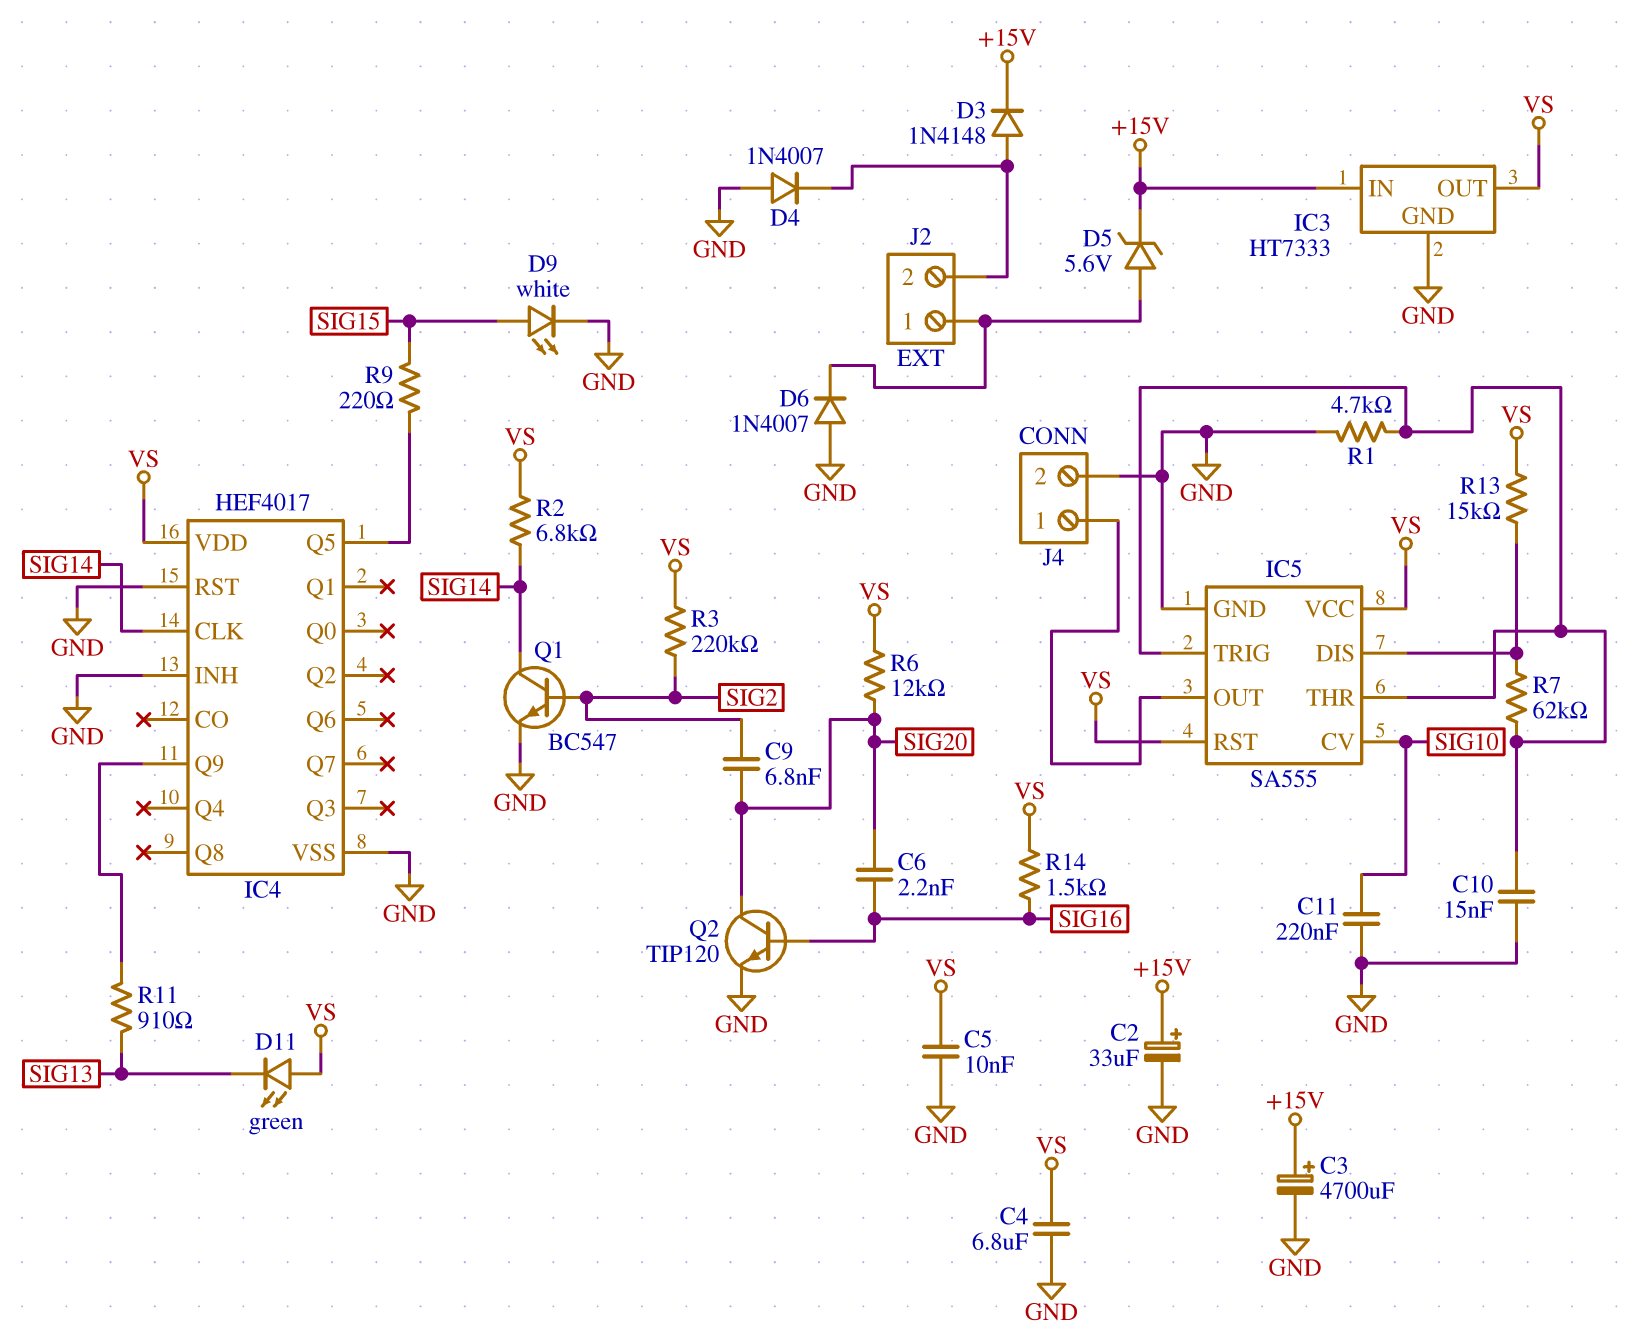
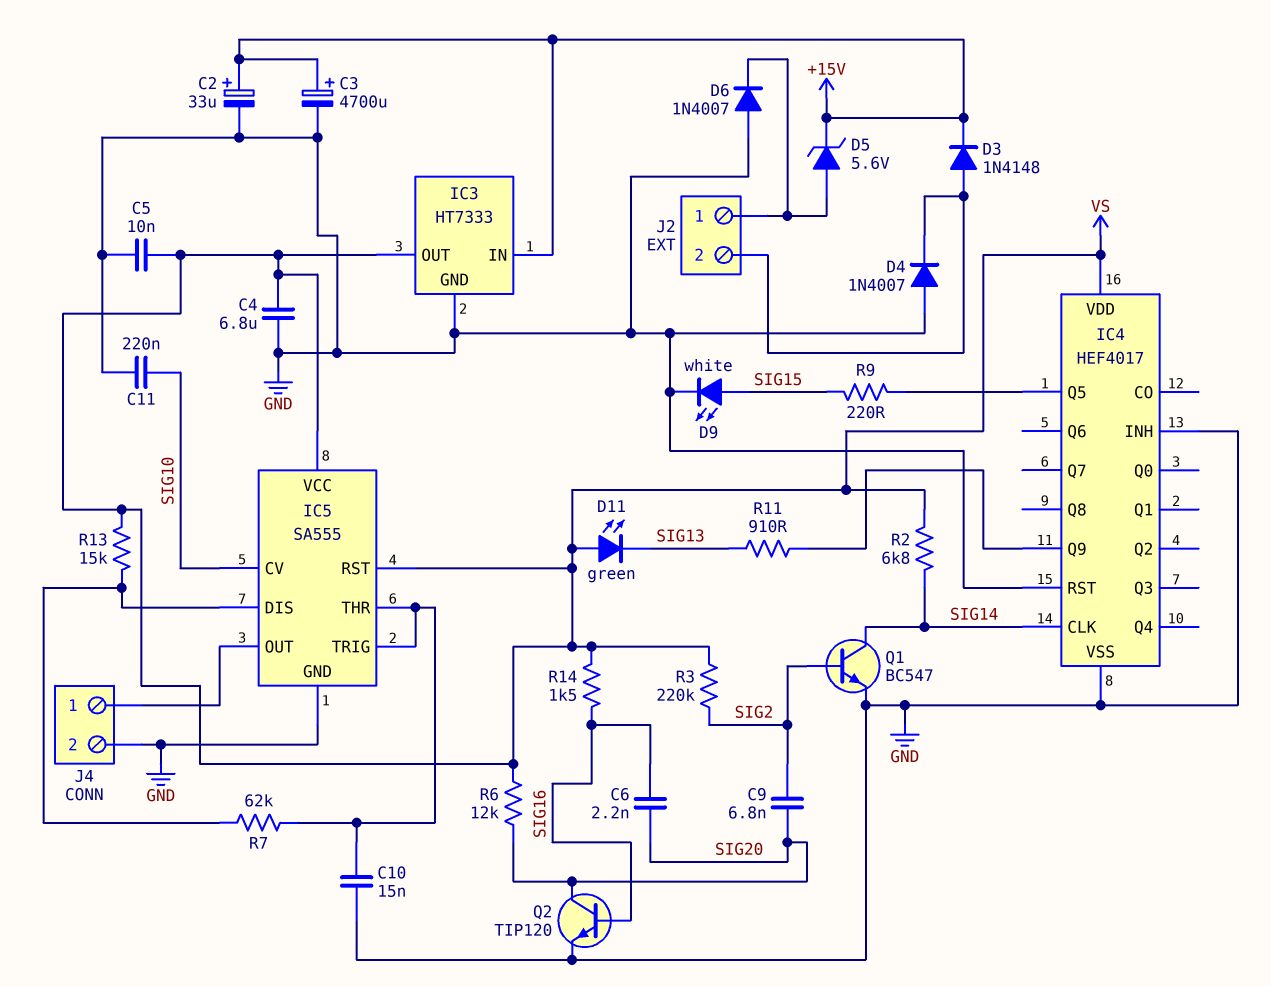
R1: 4.7k (GND, IC5/THR) -> none

